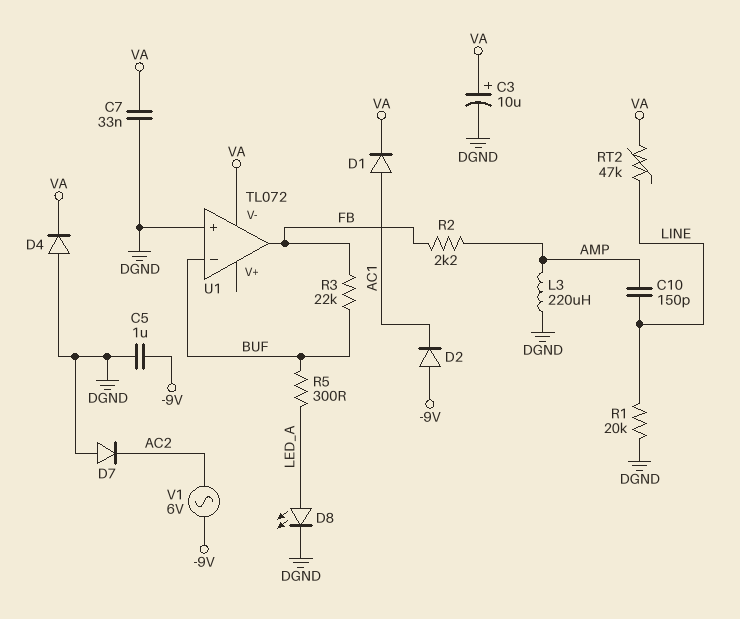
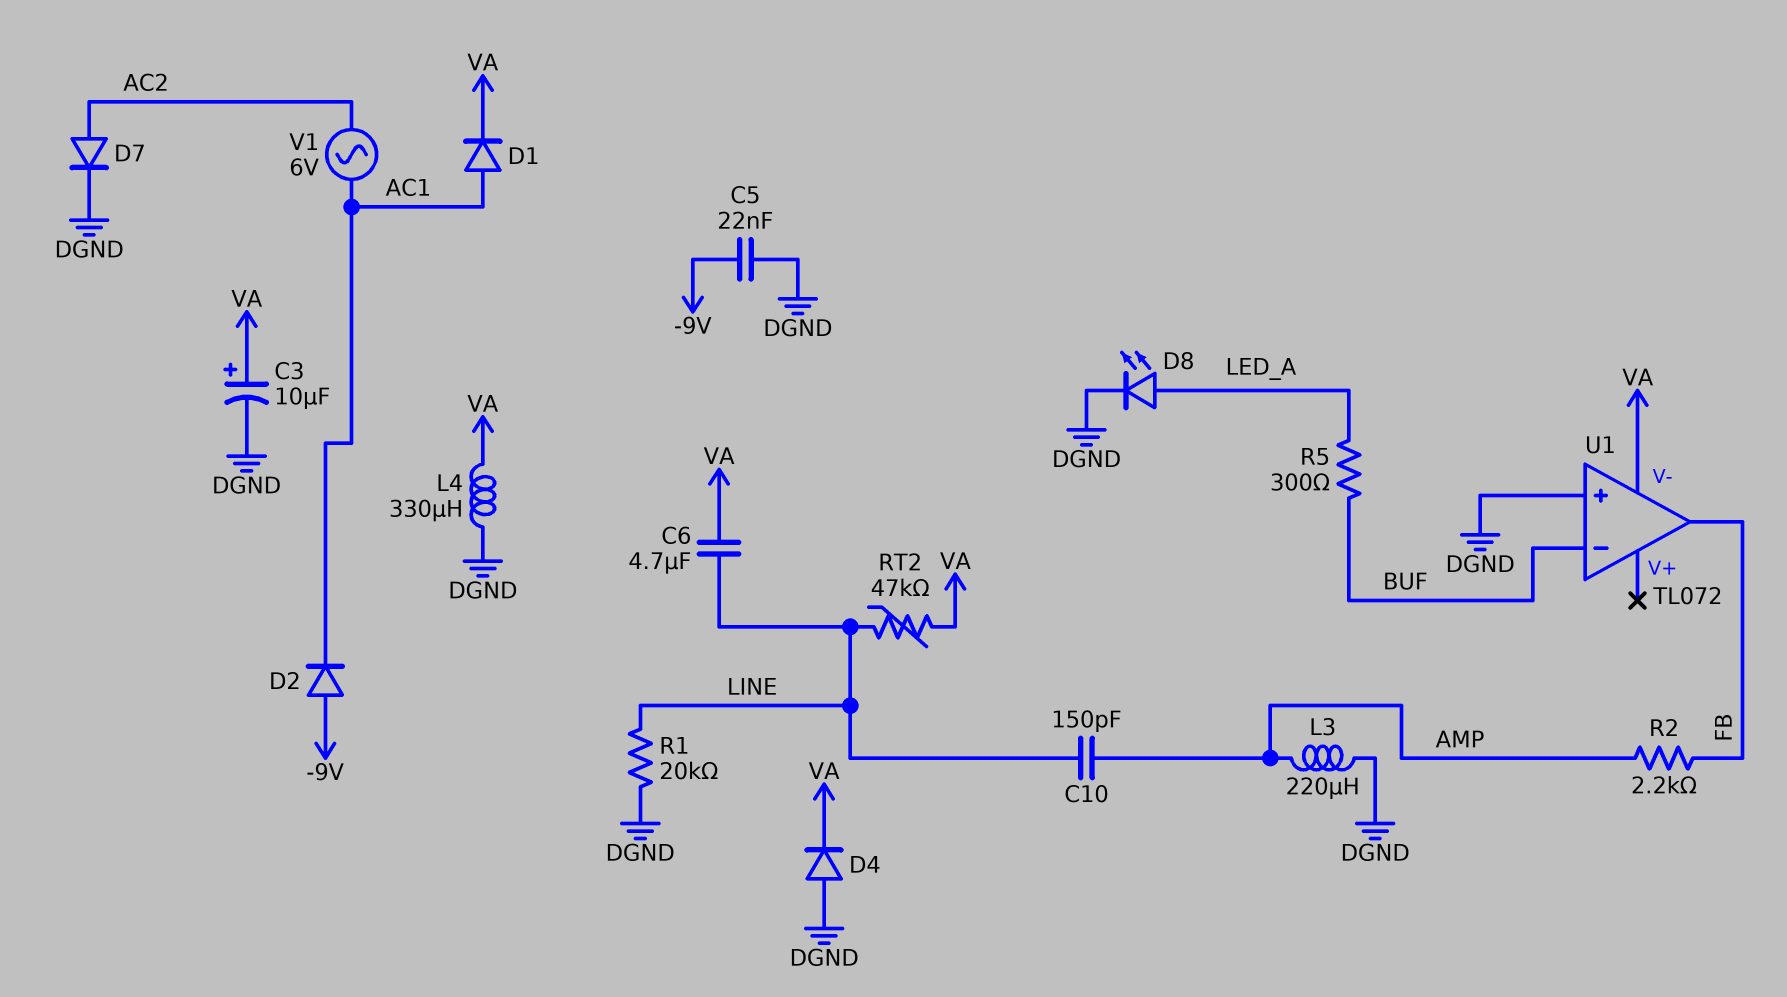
C5: 1uF (-9V, DGND) -> 22nF (-9V, DGND)
C6: none -> 4.7uF (LINE, VA)
C7: 33nF (DGND, VA) -> none
D7: diode (A DGND, K AC2) -> diode (A AC2, K DGND)
L4: none -> 330uH (DGND, VA)
R3: 22k (BUF, FB) -> none
V1: AC 6V (-9V, AC2) -> AC 6V (AC1, AC2)

